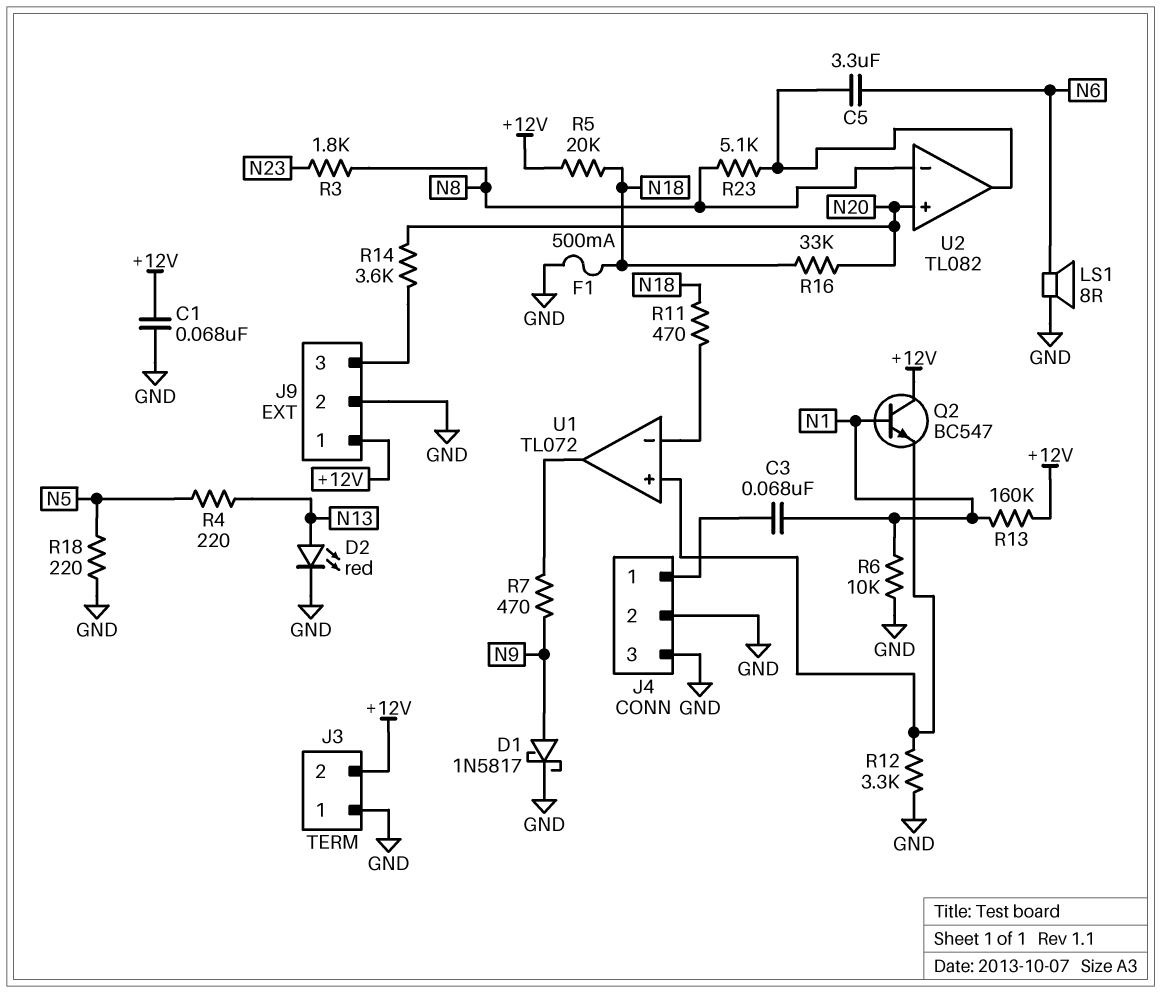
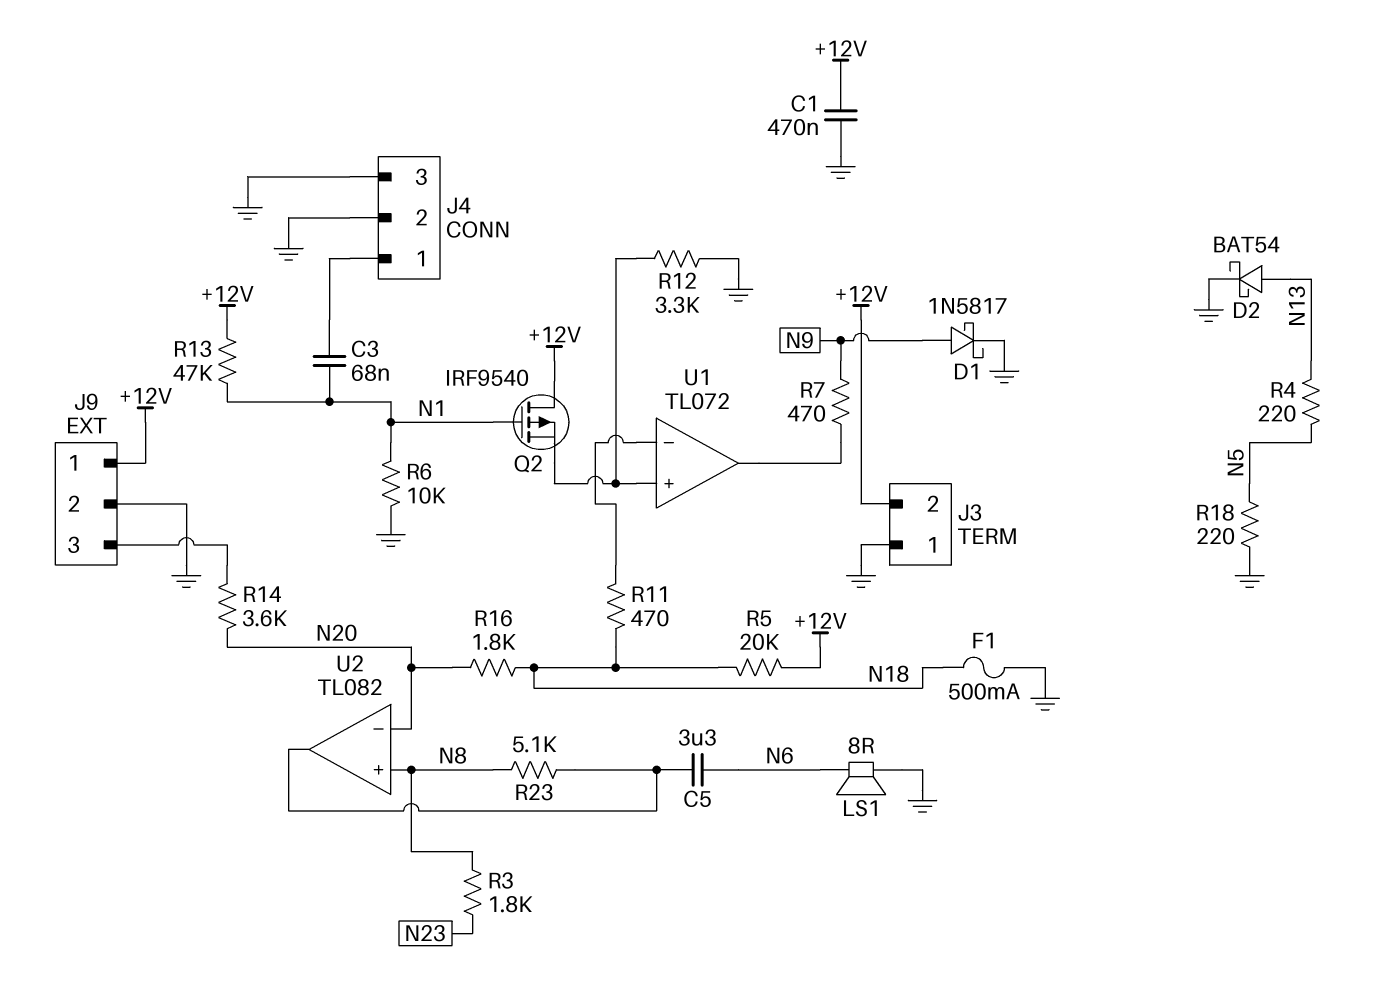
C1: 68nF (+12V, GND) -> 470nF (+12V, GND)
D2: LED red (A N13, K GND) -> schottky BAT54 (A N13, K GND)
Q2: NPN BC547 (B N1, C +12V, E U1/in+) -> PMOS IRF9540 (G N1, D +12V, S U1/in+)
R13: 160k (+12V, N1) -> 47k (+12V, N1)
R16: 33k (N18, N20) -> 1.8k (N18, N20)
U2 pin in+: N20 -> N8
U2 pin in-: N8 -> N20

